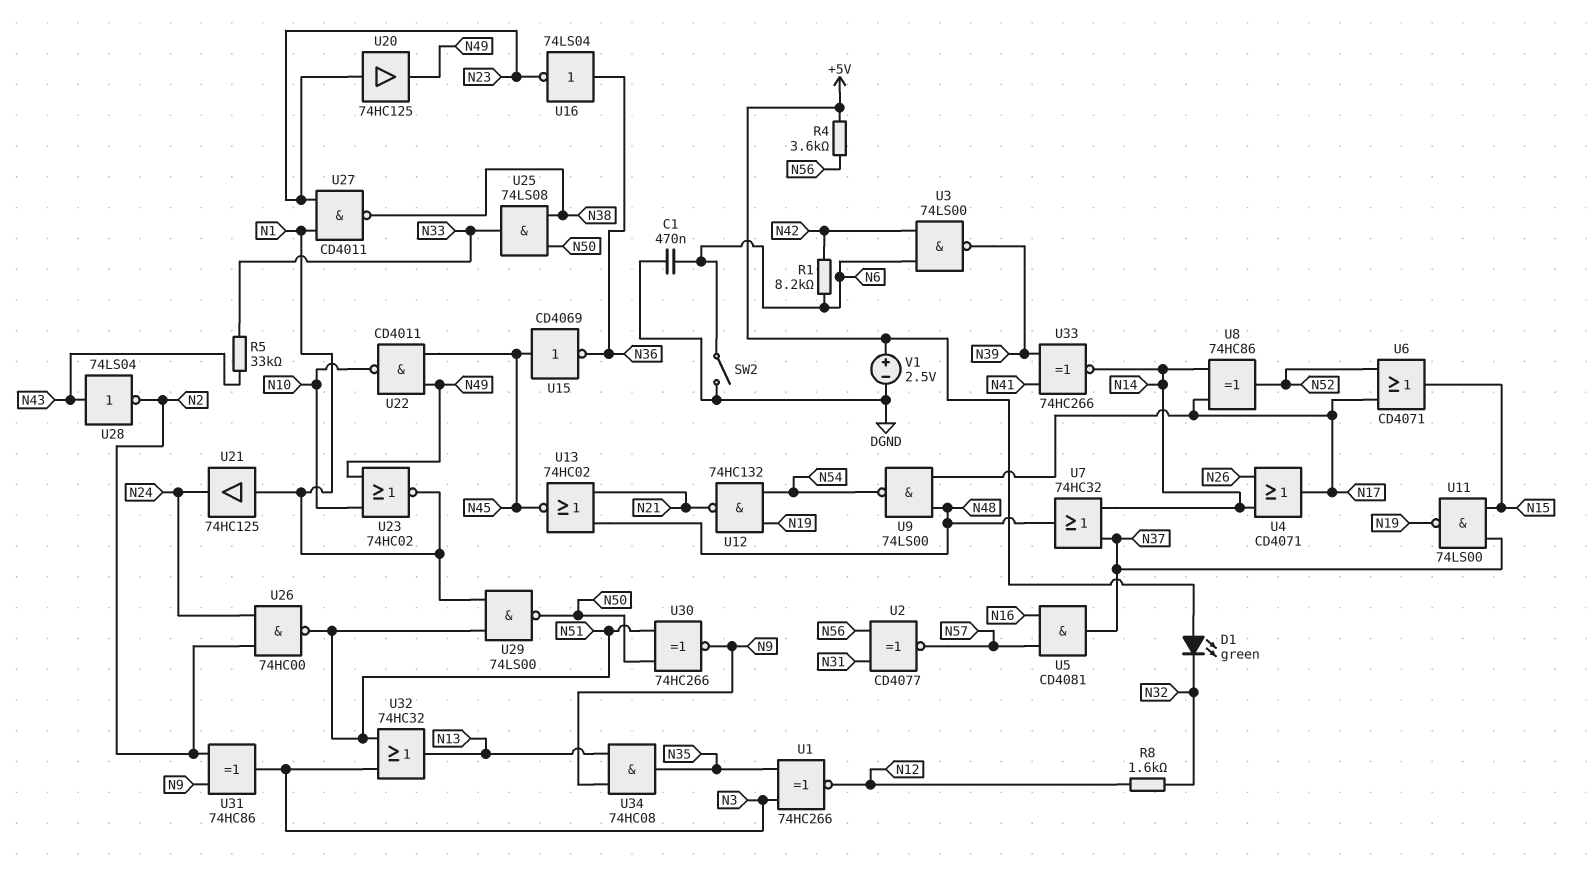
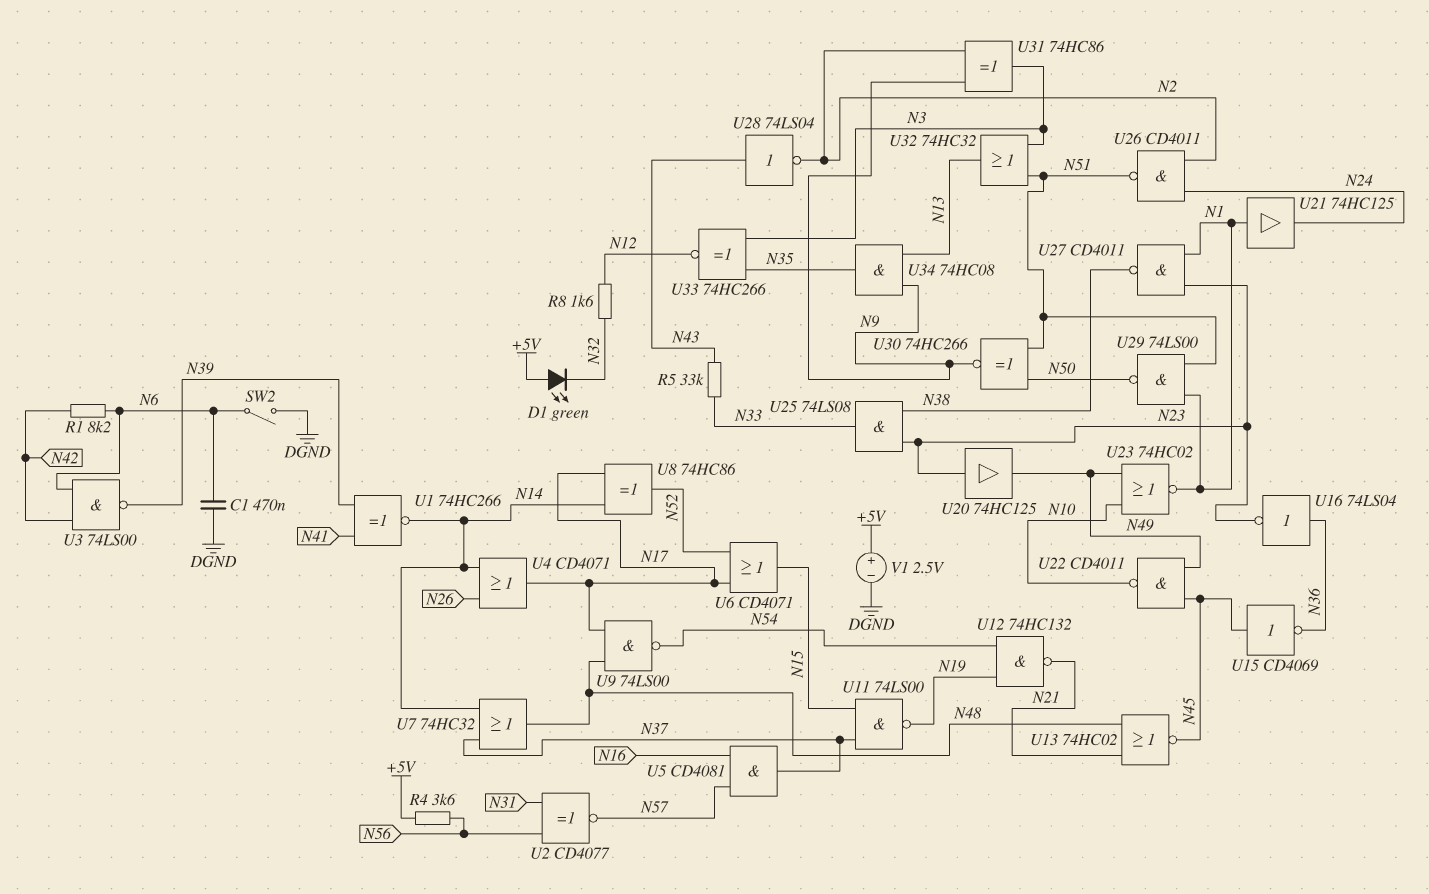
U1: XNOR 74HC266 (in N3, in N35, out N12) -> XNOR 74HC266 (in N39, in N41, out N14)
U25: AND 74LS08 (in N38, in N50, out N33) -> AND 74LS08 (in N23, in N38, out N33)
U26: NAND 74HC00 (in N2, in N24, out N51) -> NAND CD4011 (in N2, in N24, out N51)
U33: XNOR 74HC266 (in N39, in N41, out N14) -> XNOR 74HC266 (in N3, in N35, out N12)

